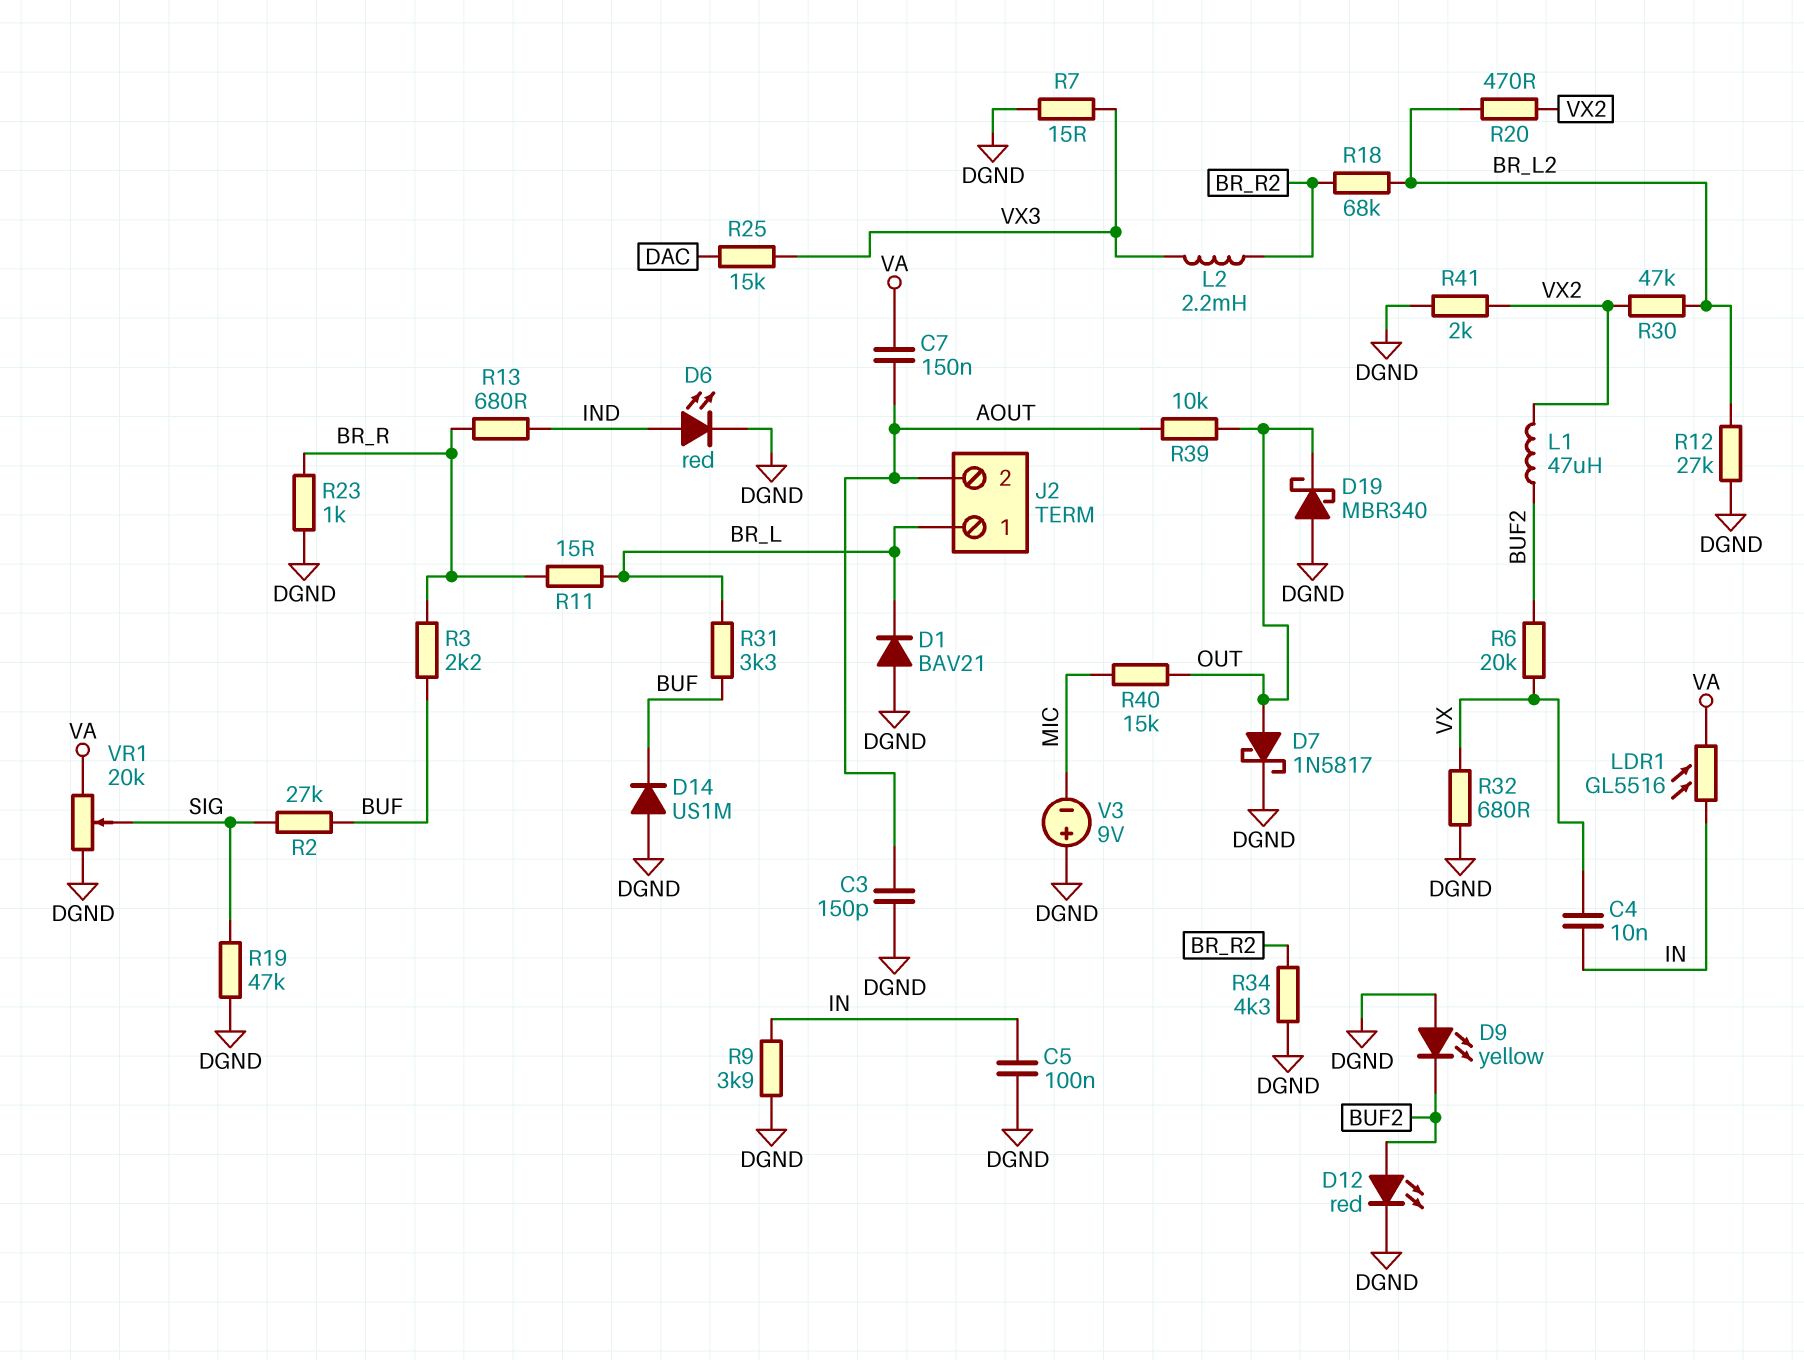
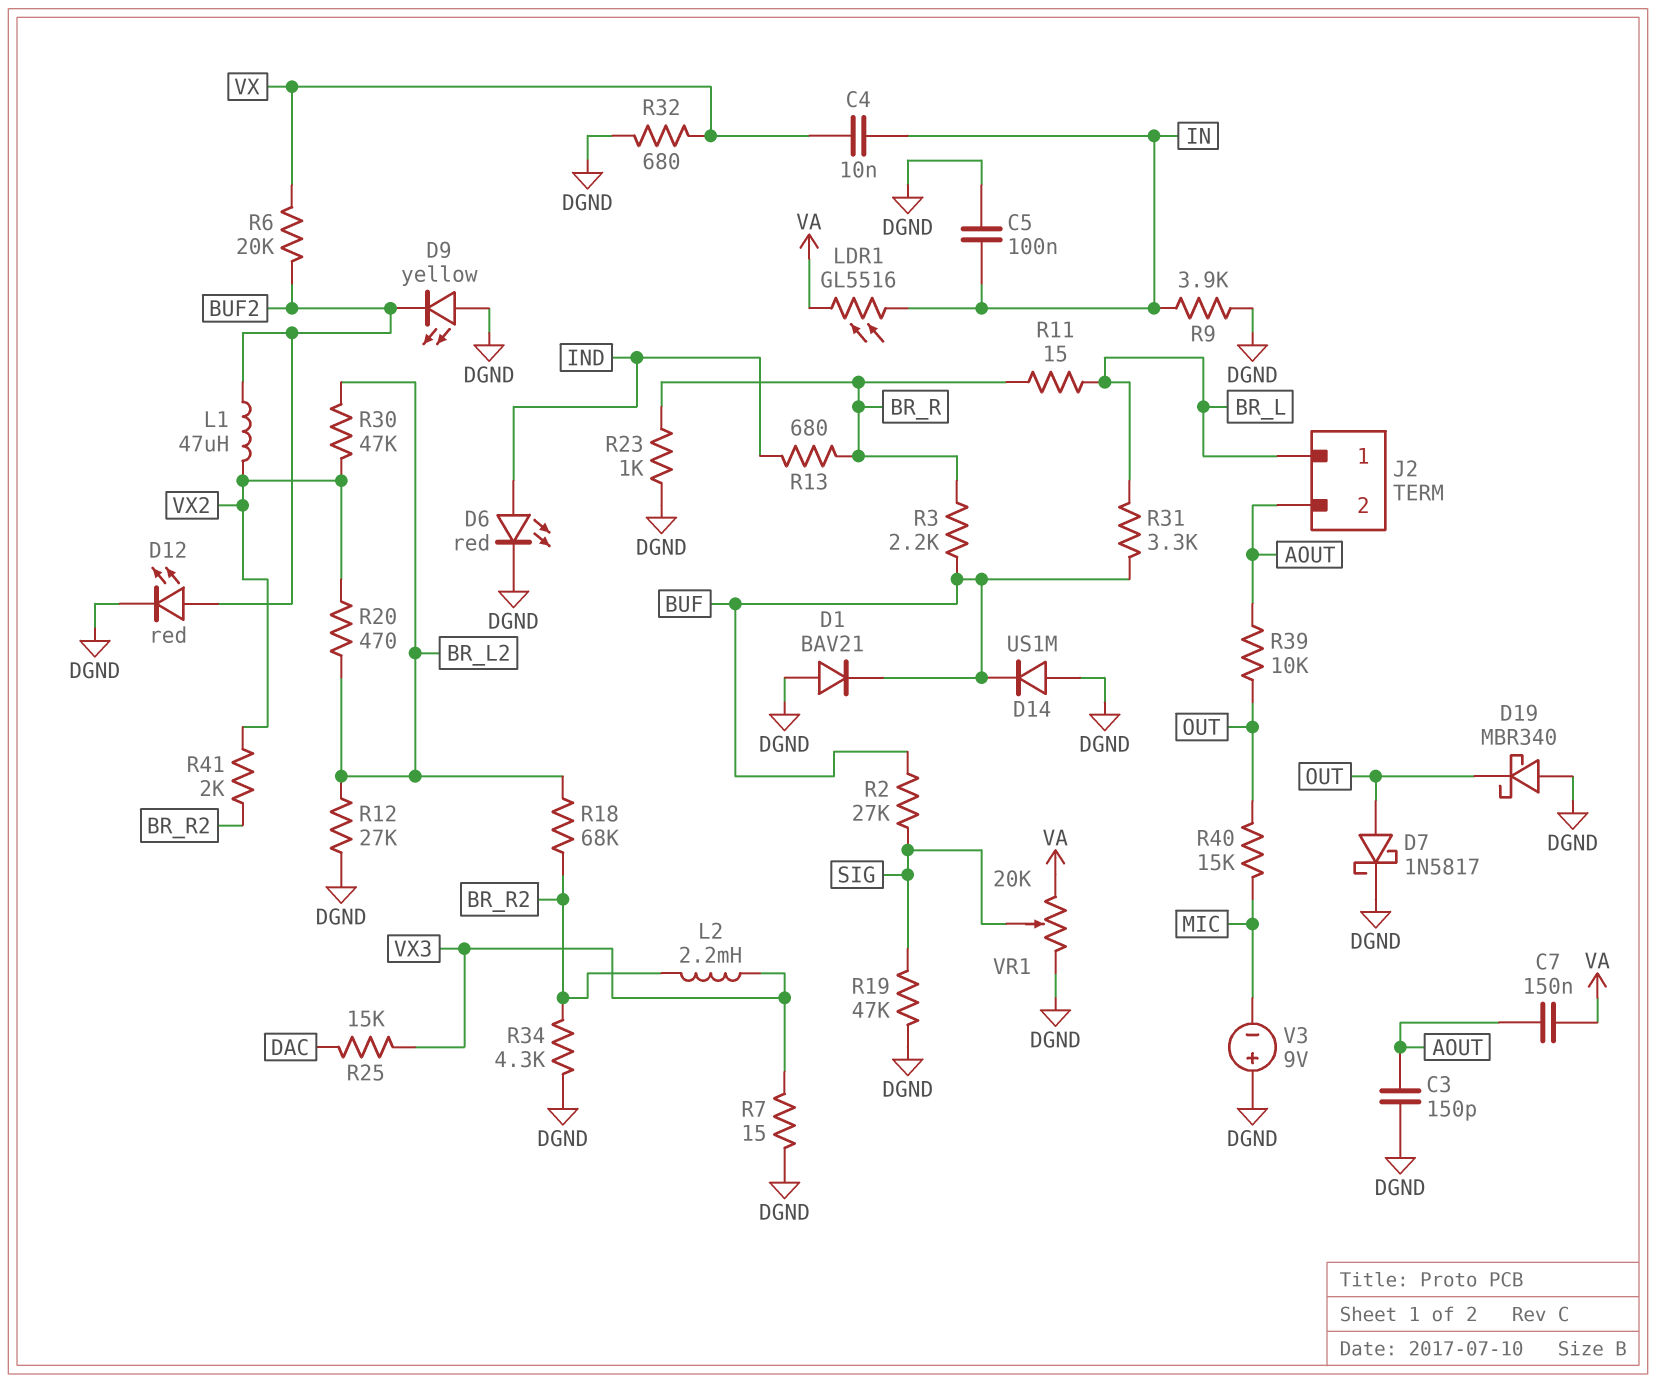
D1: diode BAV21 (A DGND, K BR_L) -> diode BAV21 (A DGND, K BUF)
R41: 2k (DGND, VX2) -> 2k (BR_R2, VX2)

